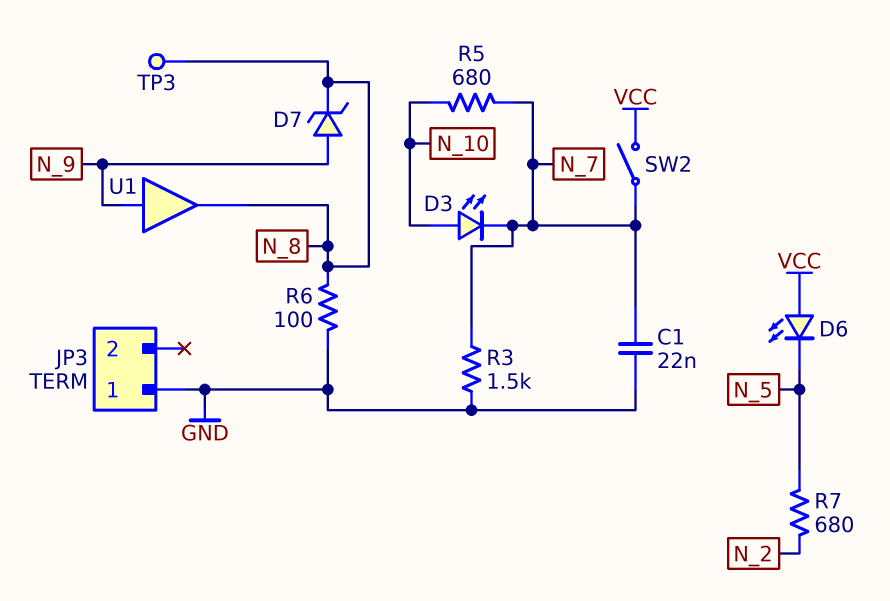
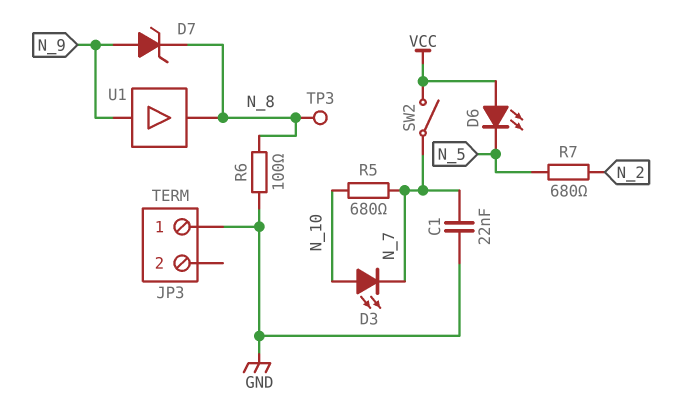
R3: 1.5k (GND, N_7) -> none

